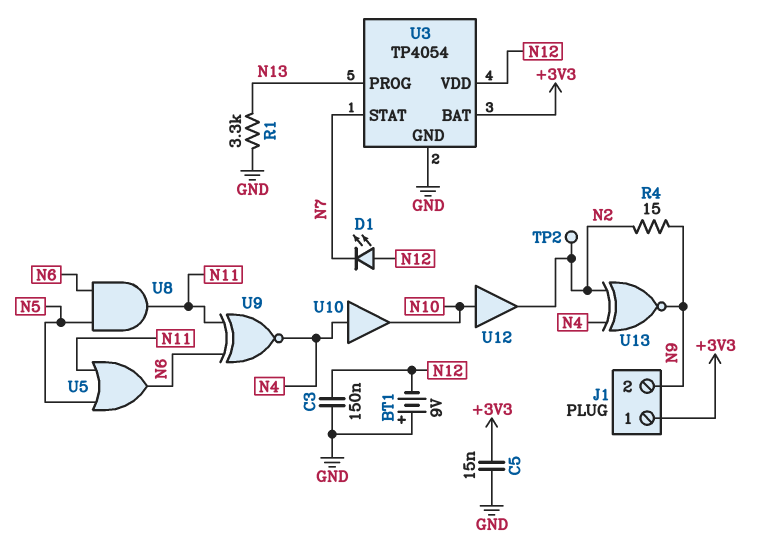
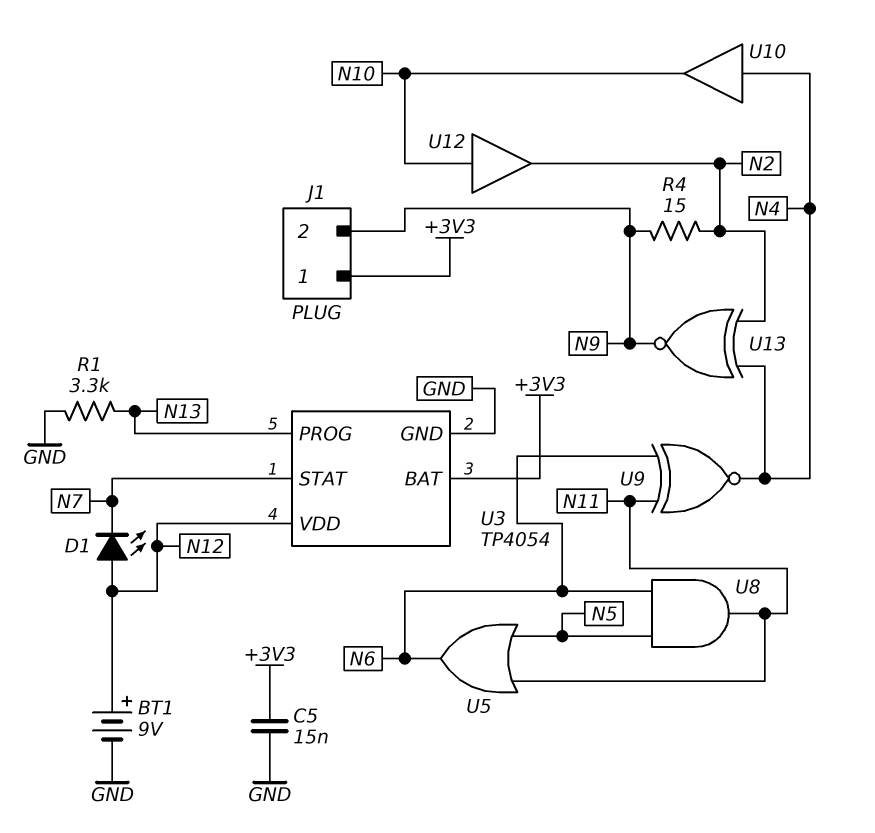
BT1: 9V (plus GND, minus N12) -> 9V (plus N12, minus GND)
C3: 150nF (GND, N12) -> none
TP2: test point (N2) -> none

